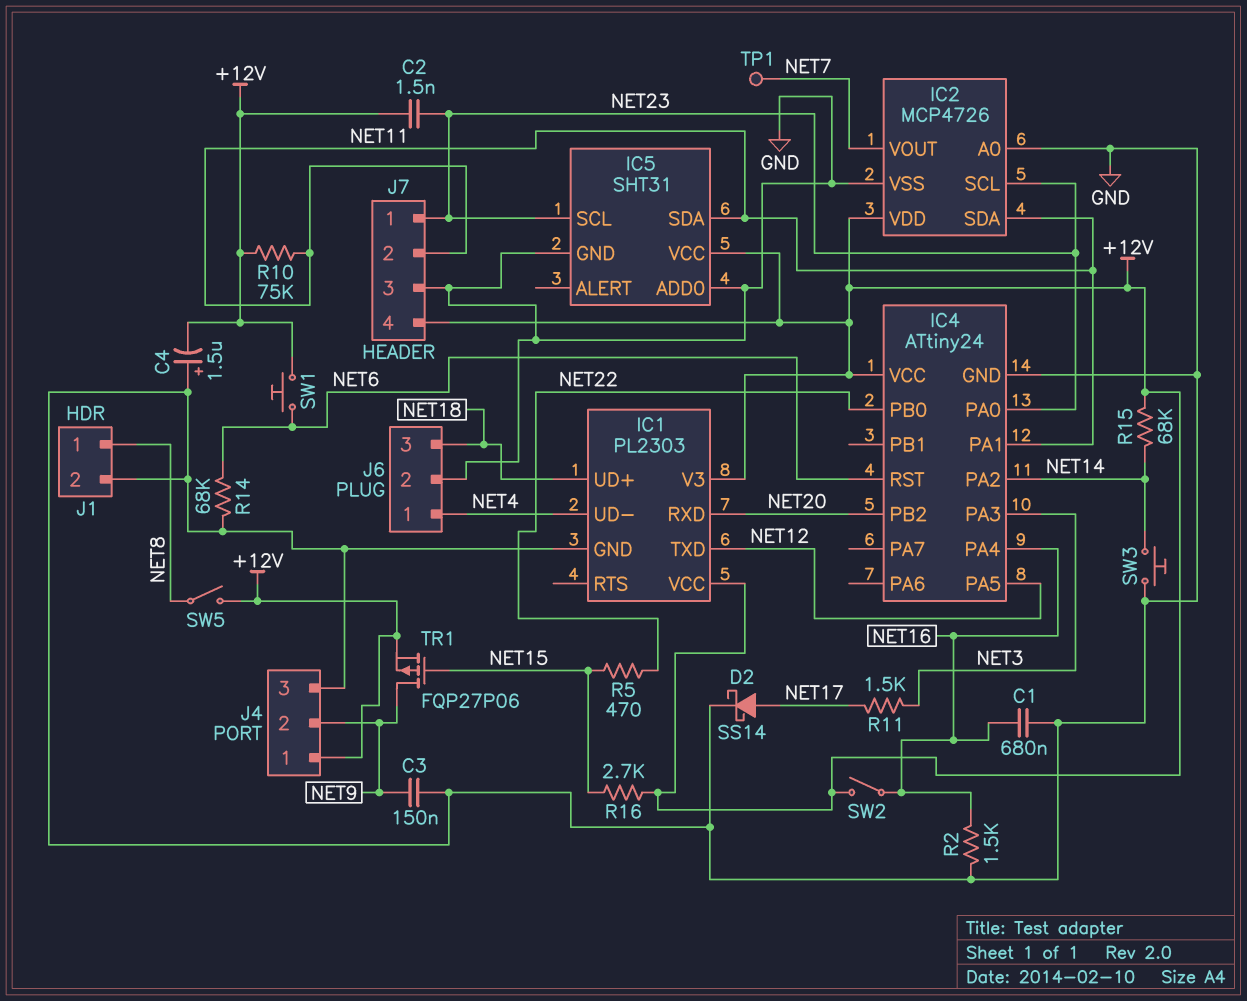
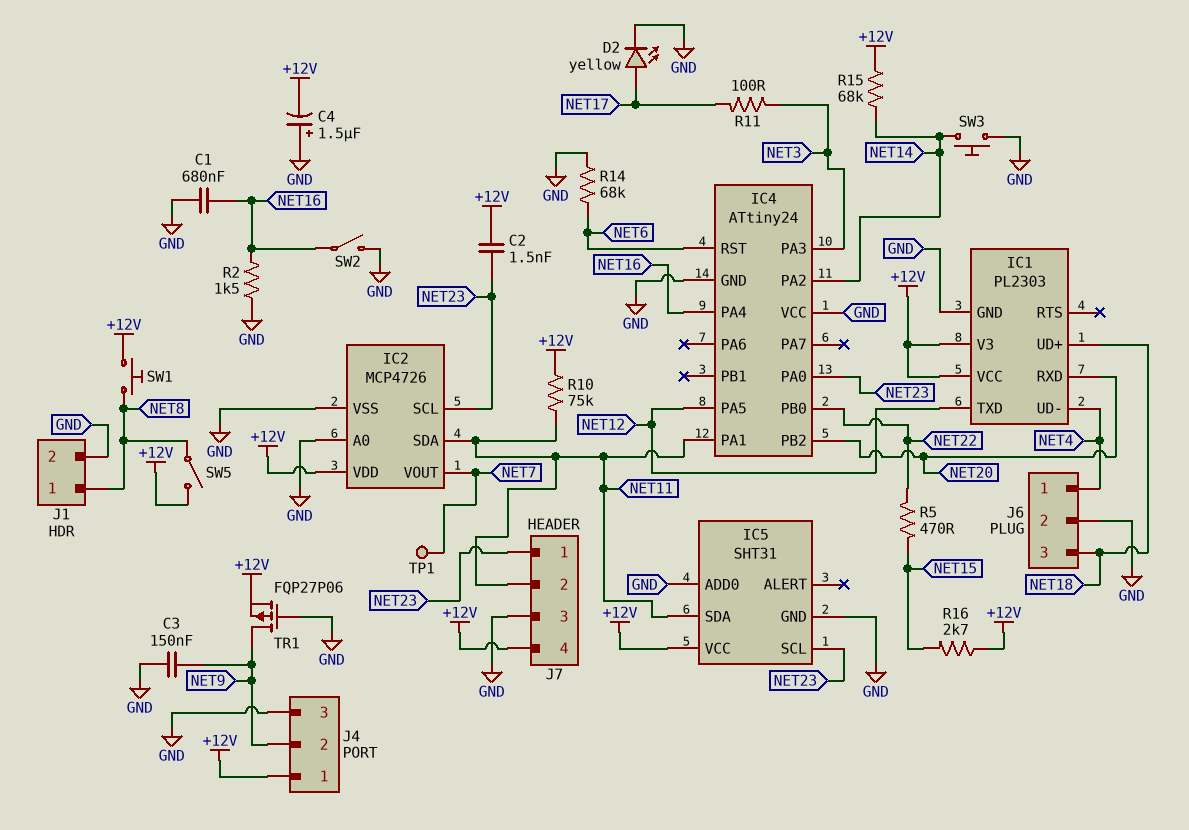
D2: schottky SS14 (A NET17, K GND) -> LED yellow (A NET17, K GND)
IC4 pin VCC: +12V -> GND
R11: 1.5k (NET3, NET17) -> 100 (NET3, NET17)
SW1: button (+12V, NET6) -> button (+12V, NET8)
SW2: switch (+12V, NET16) -> switch (GND, NET16)
TR1: PMOS FQP27P06 (G NET15, D NET9, S +12V) -> PMOS FQP27P06 (G GND, D NET9, S +12V)

